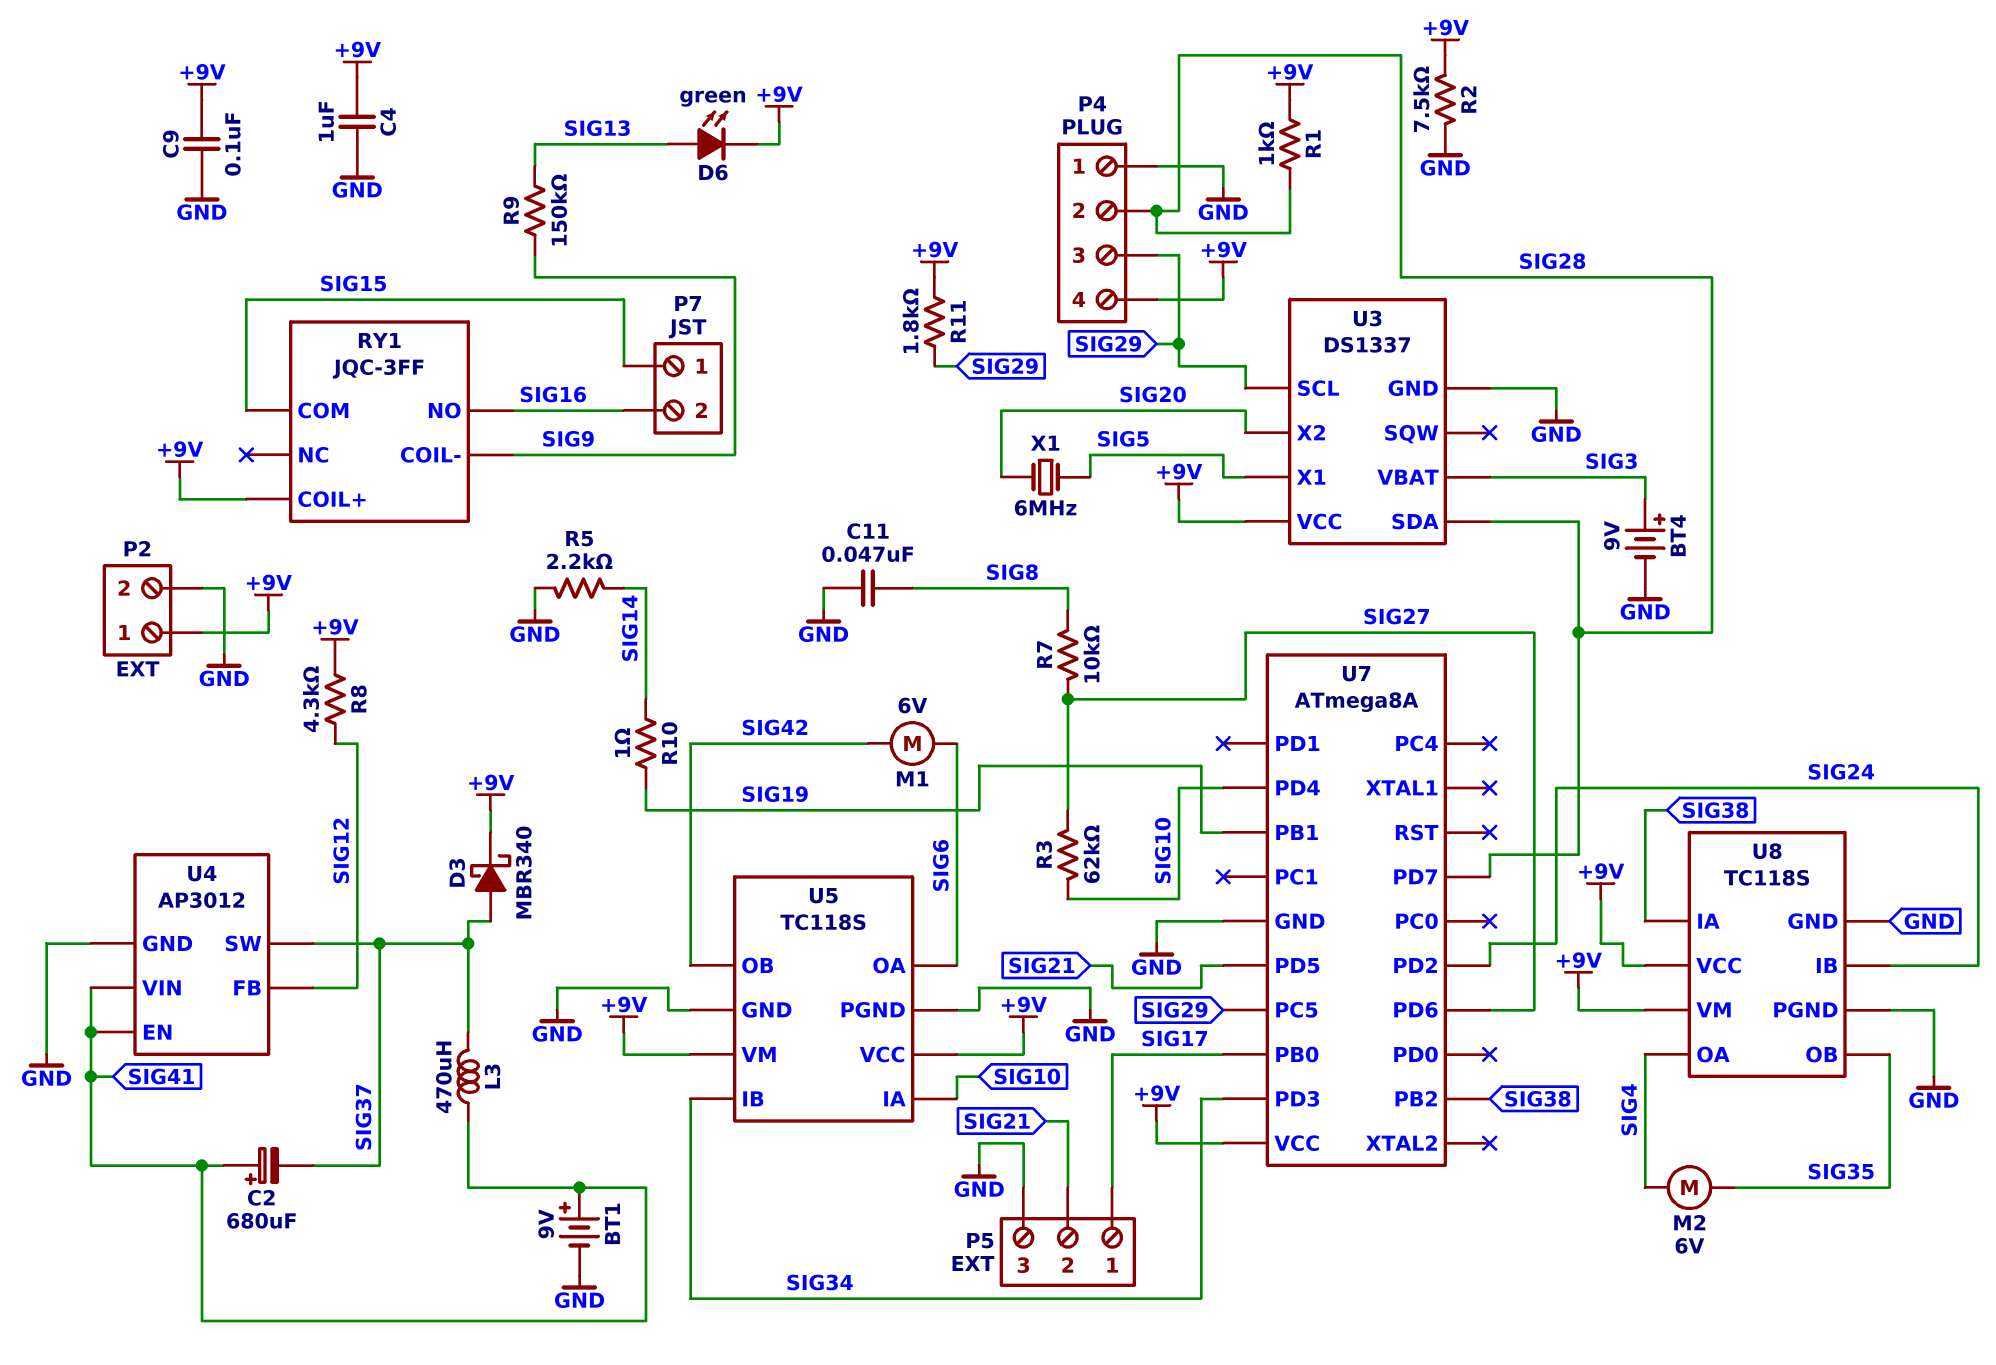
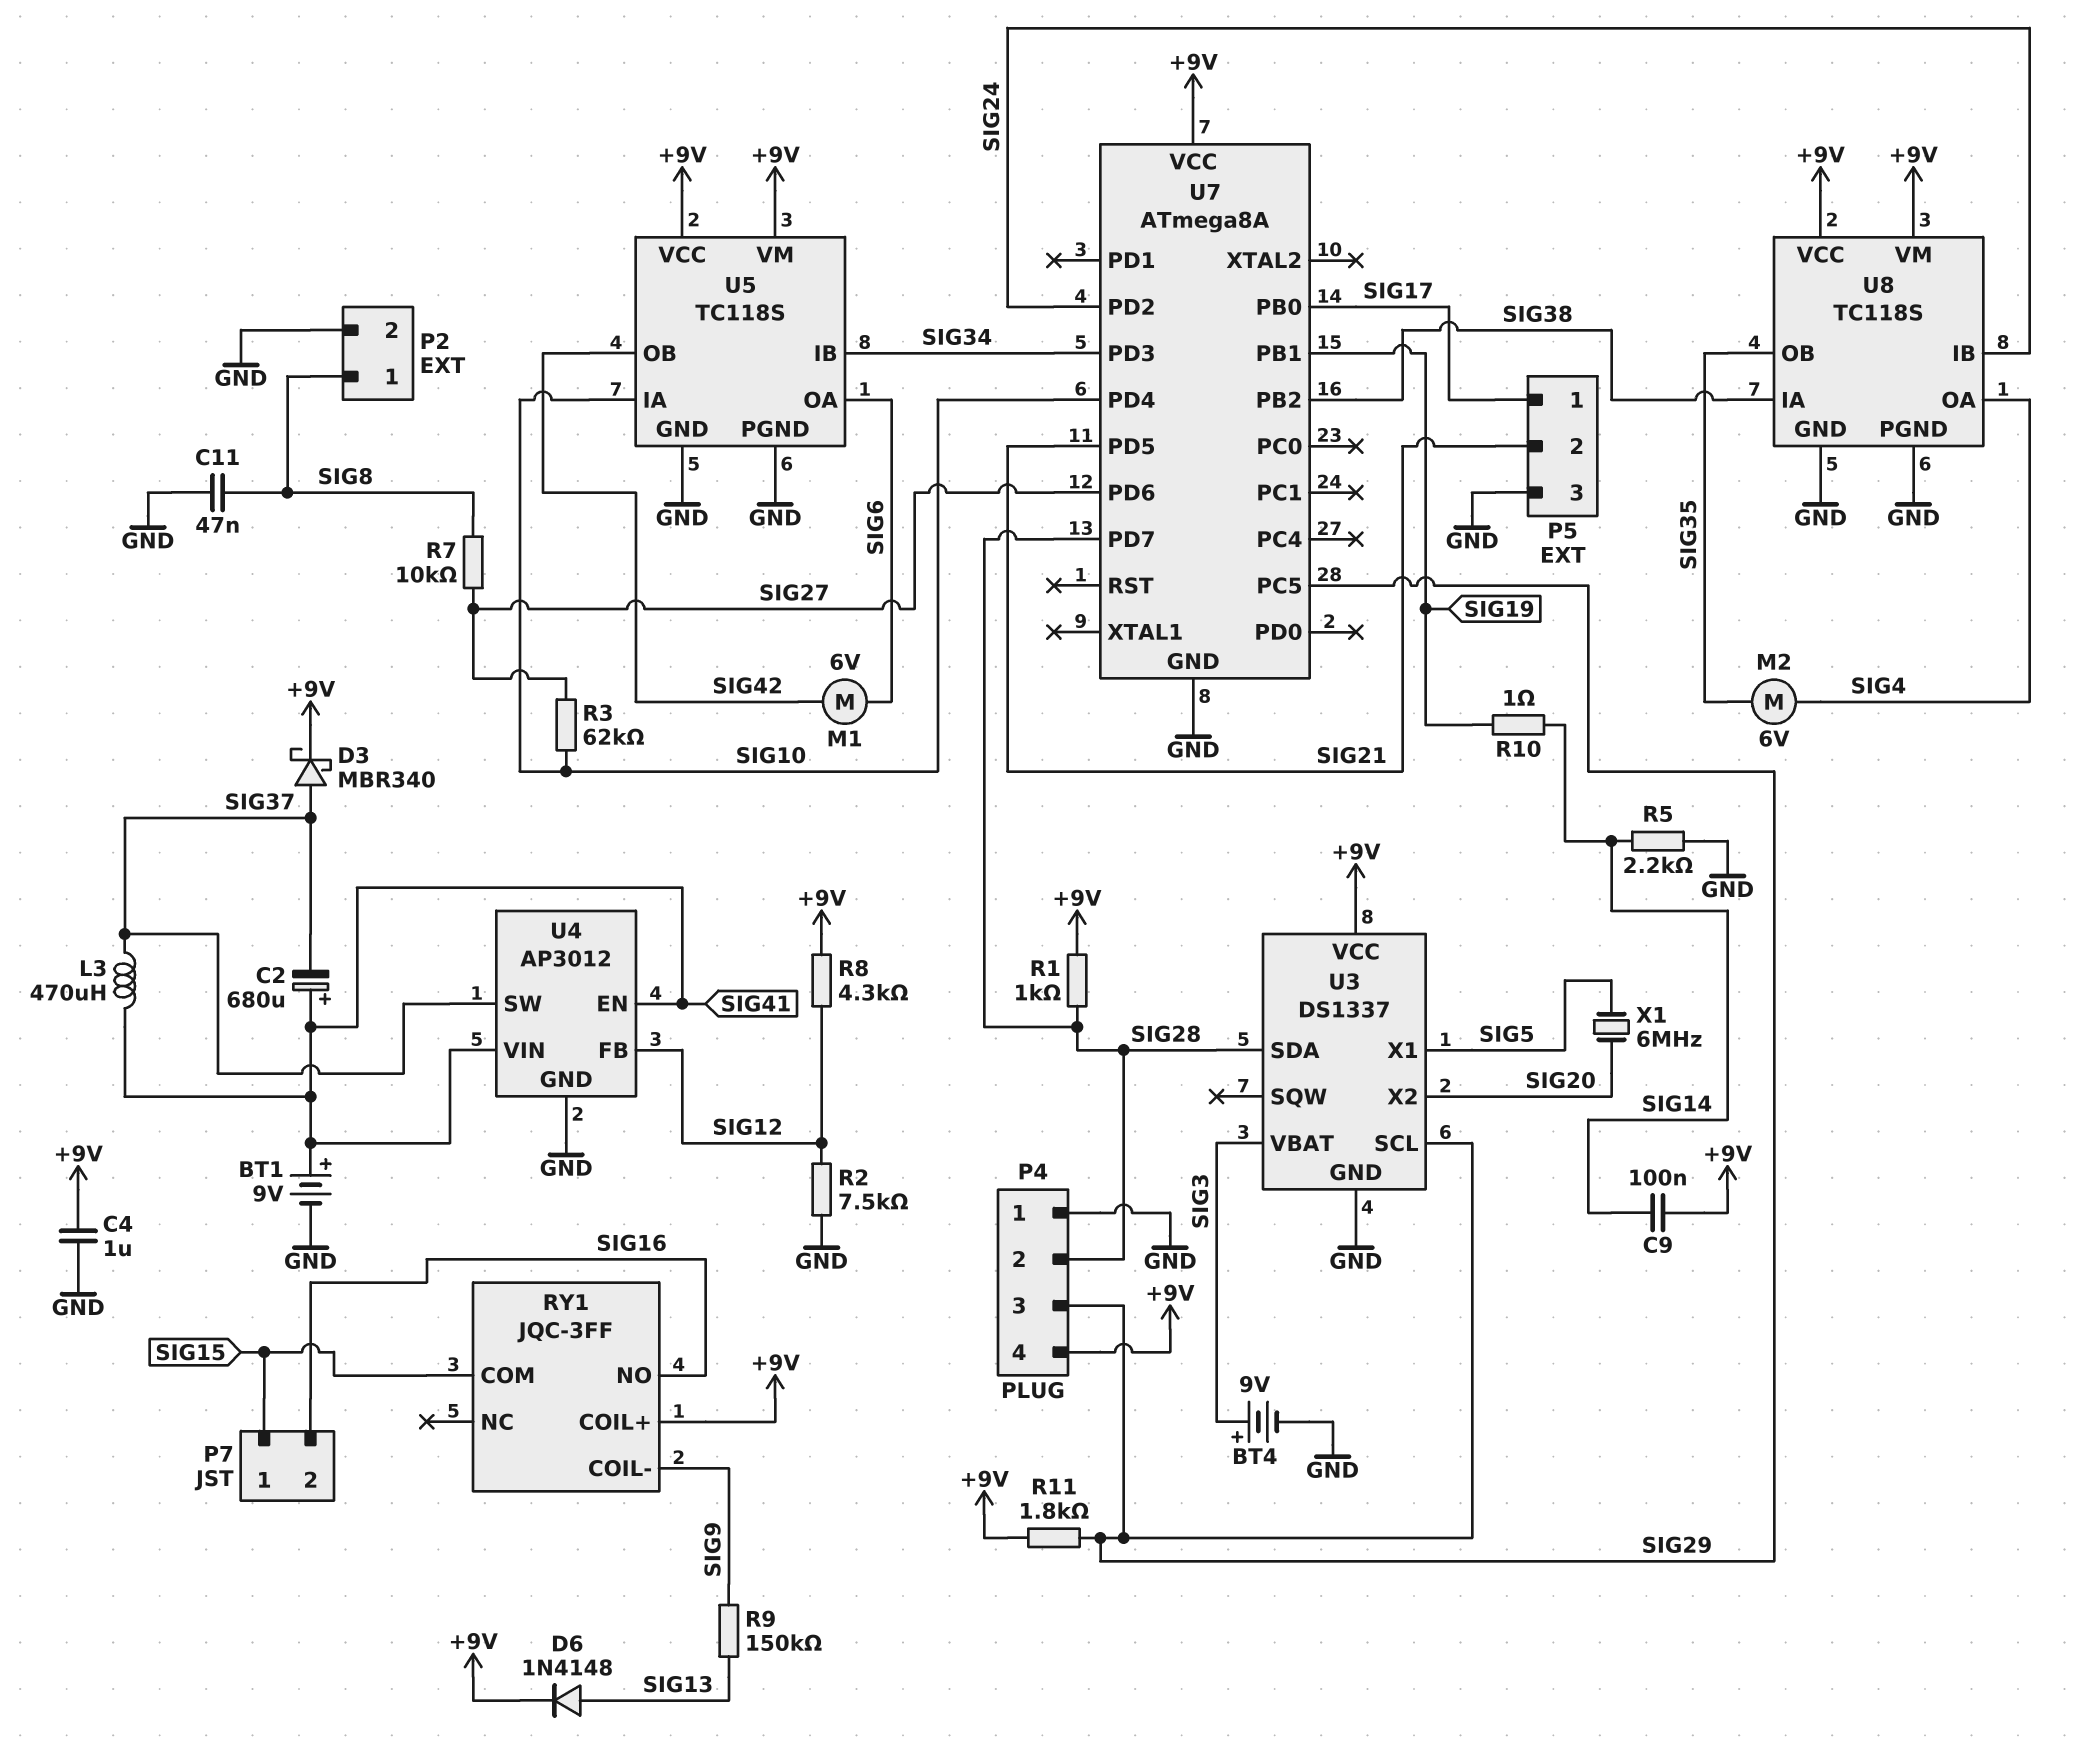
C9: 100nF (+9V, GND) -> 100nF (+9V, SIG14)
D6: LED green (A SIG13, K +9V) -> diode 1N4148 (A SIG13, K +9V)
P2 pin 1: +9V -> SIG8
R2: 7.5k (+9V, GND) -> 7.5k (GND, SIG12)

